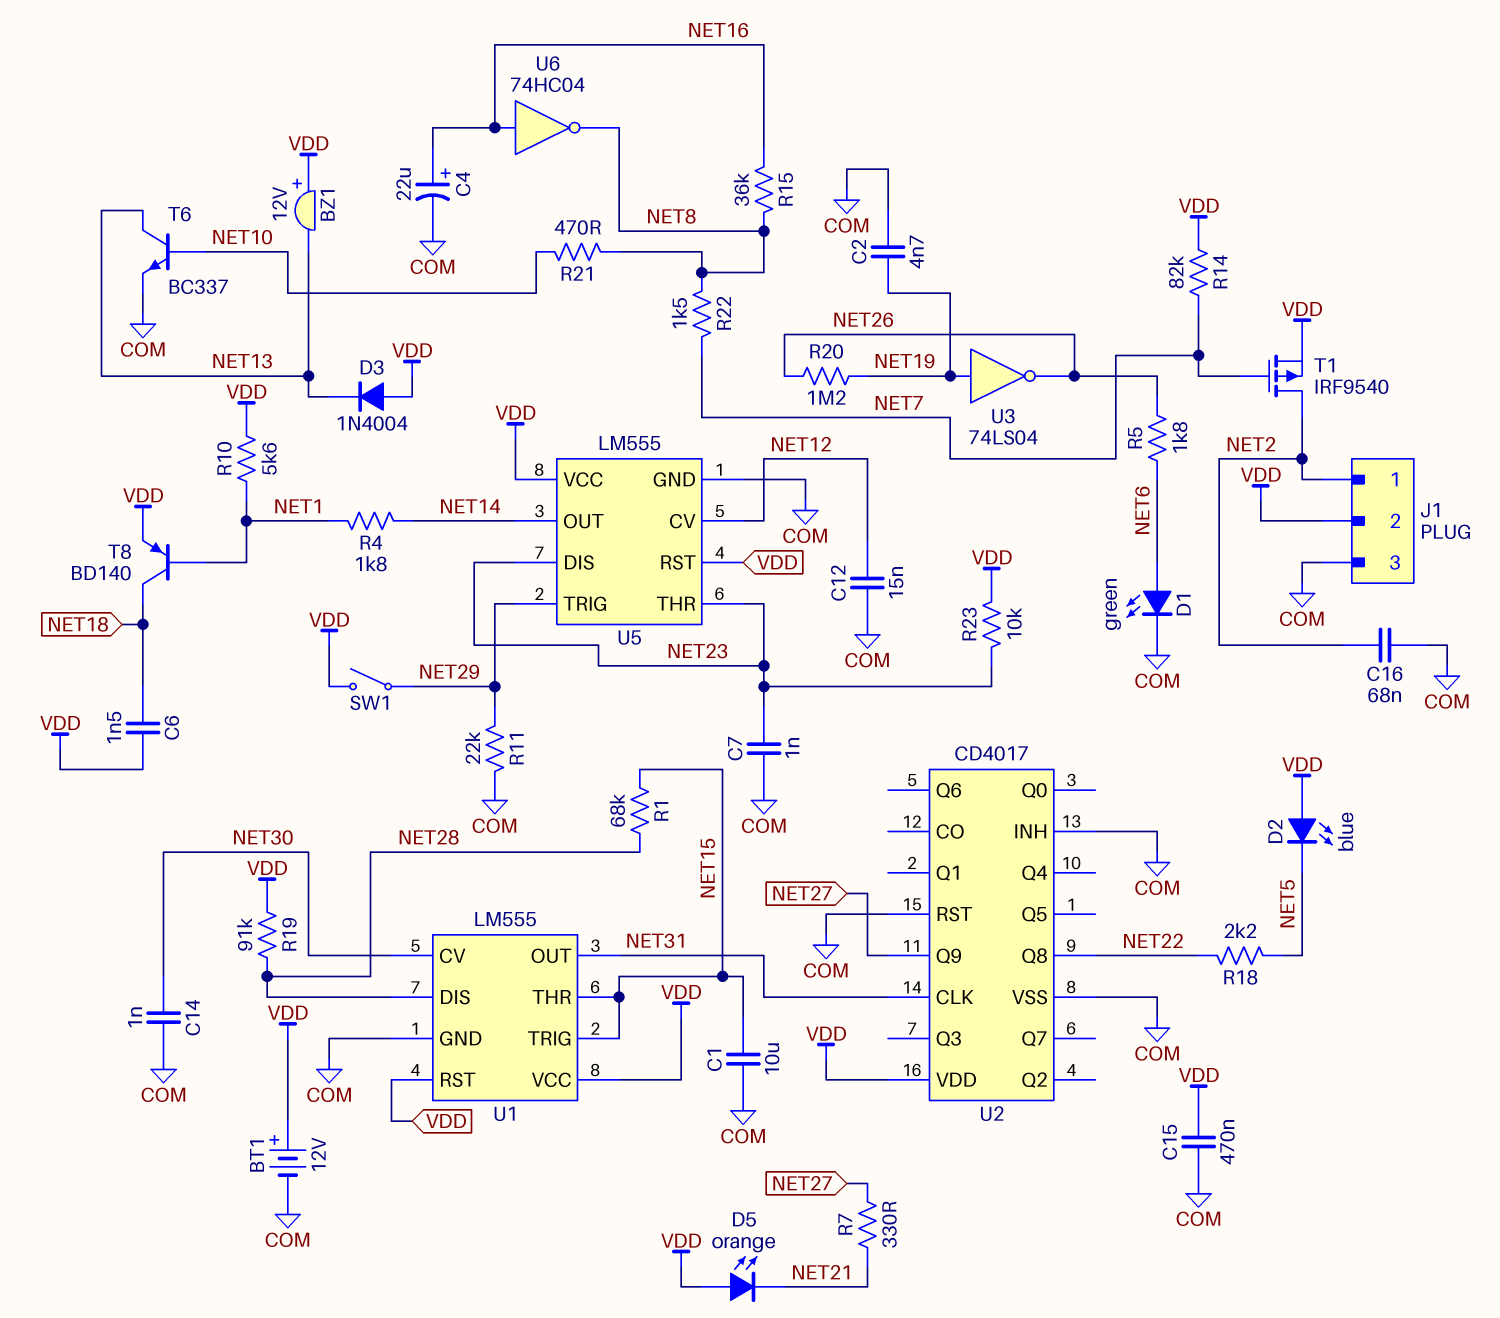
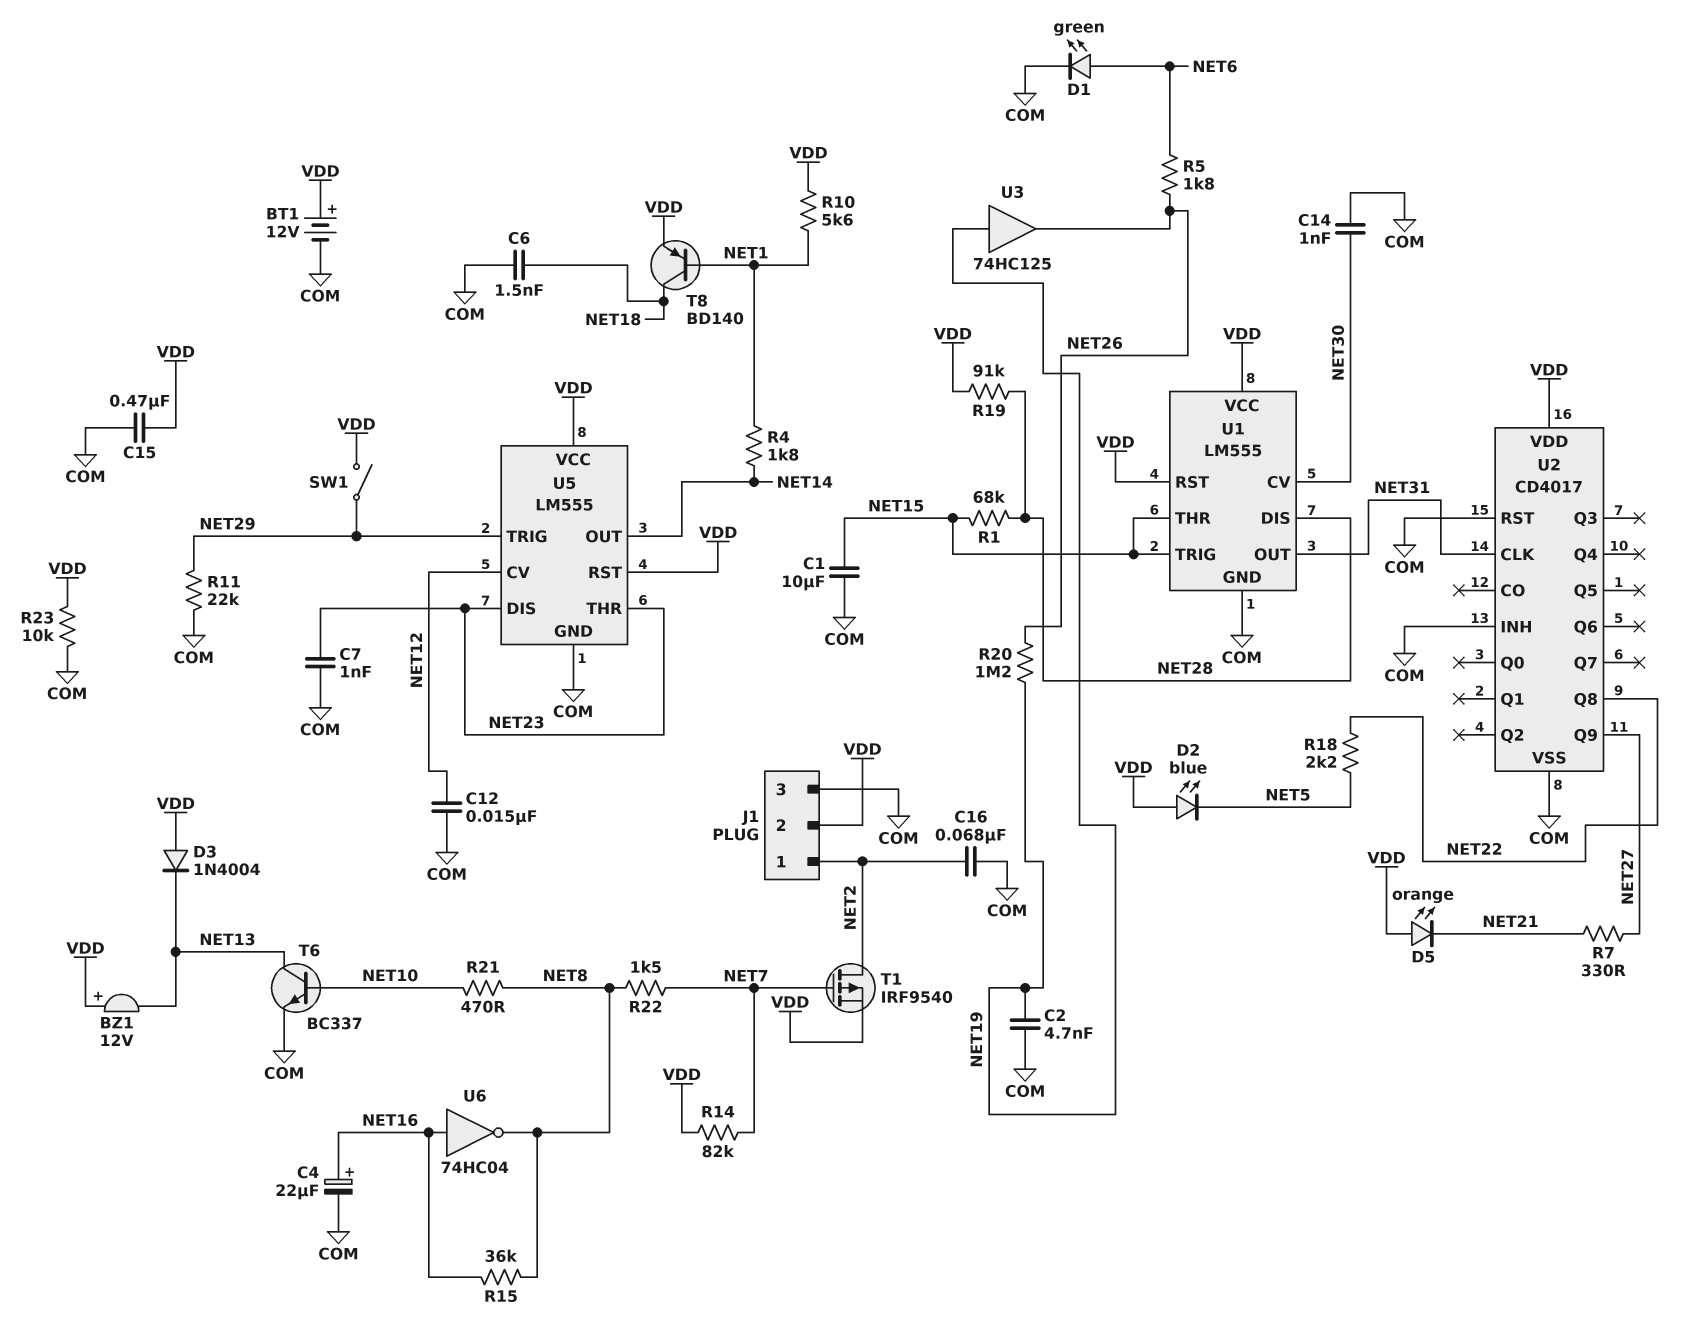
C6: 1.5nF (NET18, VDD) -> 1.5nF (COM, NET18)
R23: 10k (NET23, VDD) -> 10k (COM, VDD)
U3: NOT 74LS04 (in NET19, out NET26) -> buffer 74HC125 (in NET19, out NET26)

